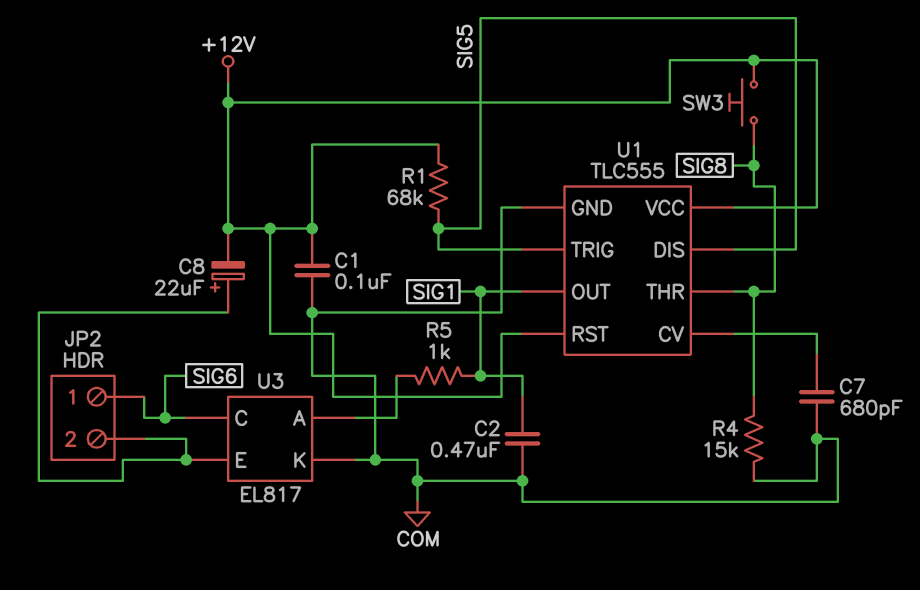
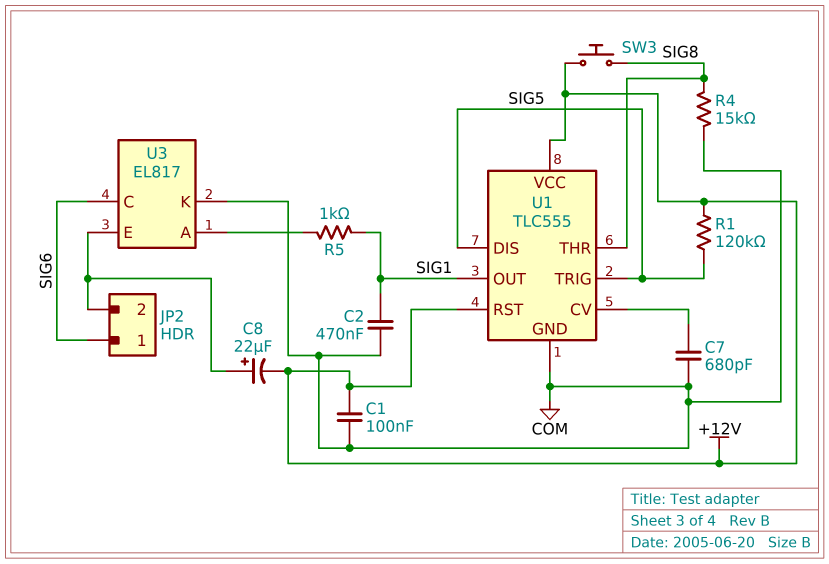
R1: 68k (+12V, SIG5) -> 120k (+12V, SIG5)

